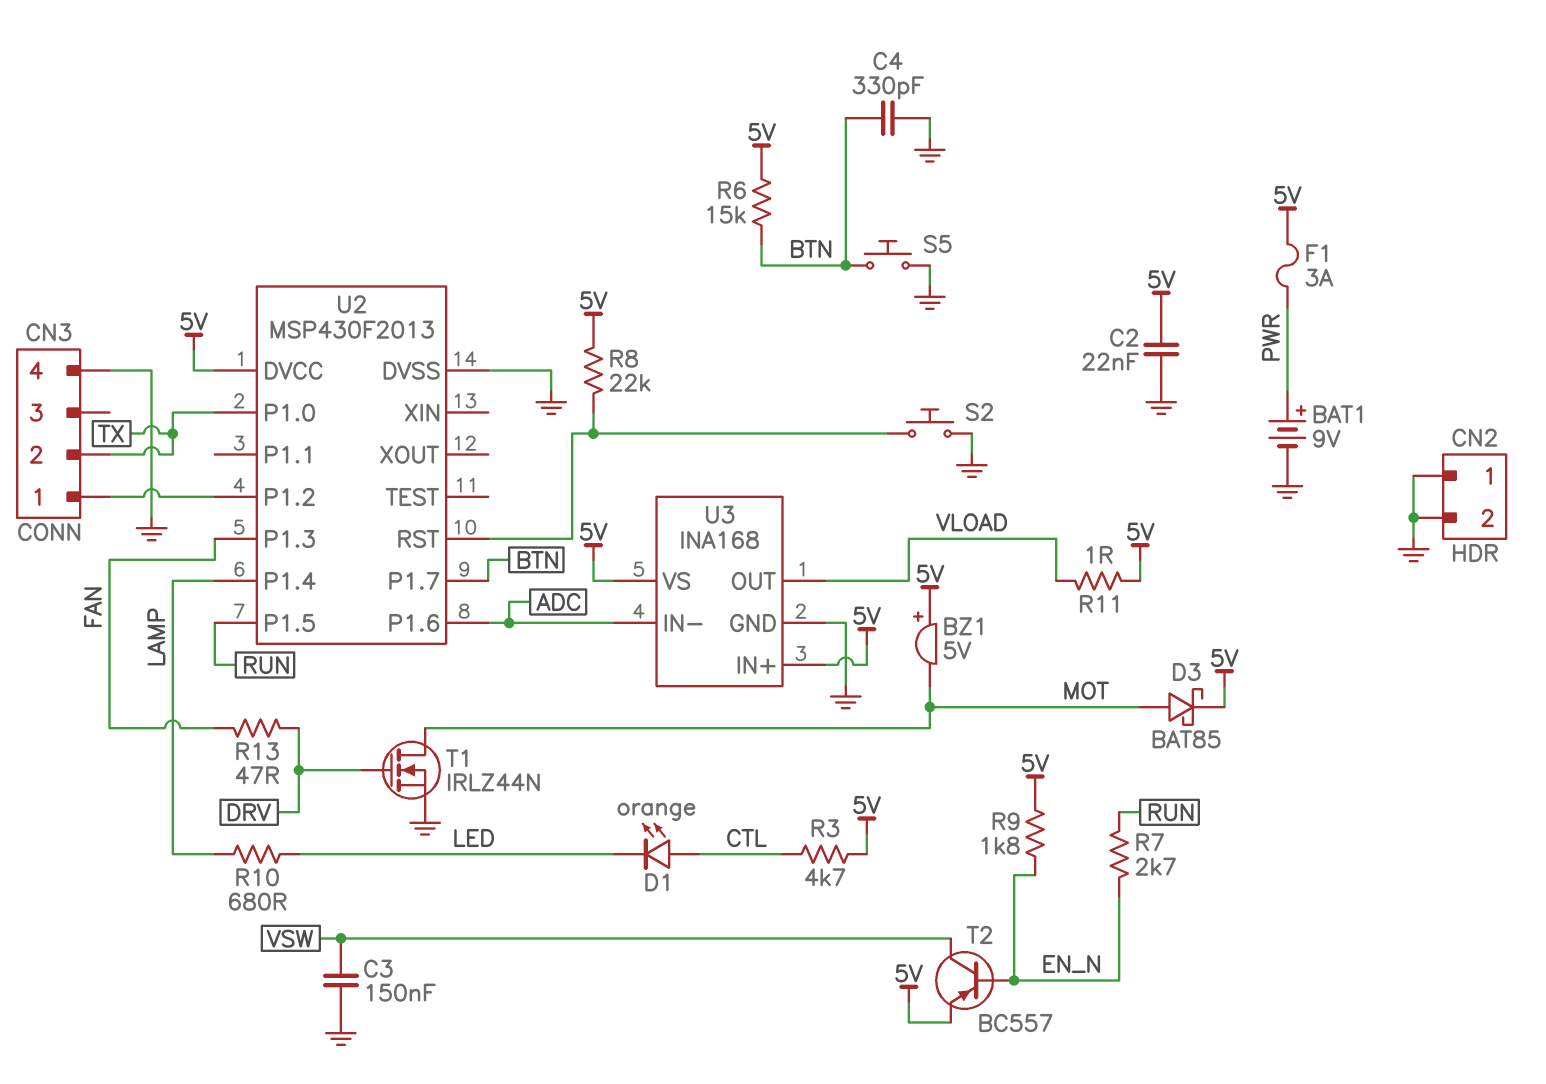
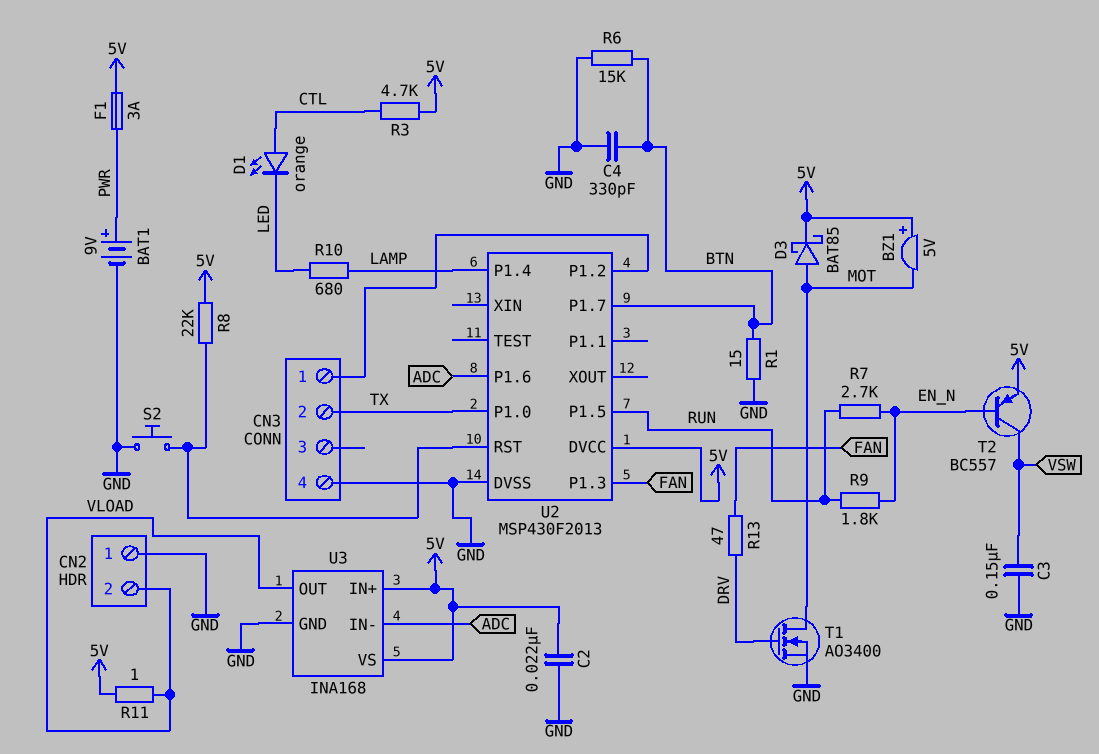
CN2 pin 2: GND -> VLOAD
R1: none -> 15 (BTN, GND)
R6: 15k (5V, BTN) -> 15k (BTN, GND)
R9: 1.8k (5V, EN_N) -> 1.8k (EN_N, RUN)
S5: button (BTN, GND) -> none
T1: NMOS IRLZ44N (G DRV, D MOT, S GND) -> NMOS AO3400 (G DRV, D MOT, S GND)

